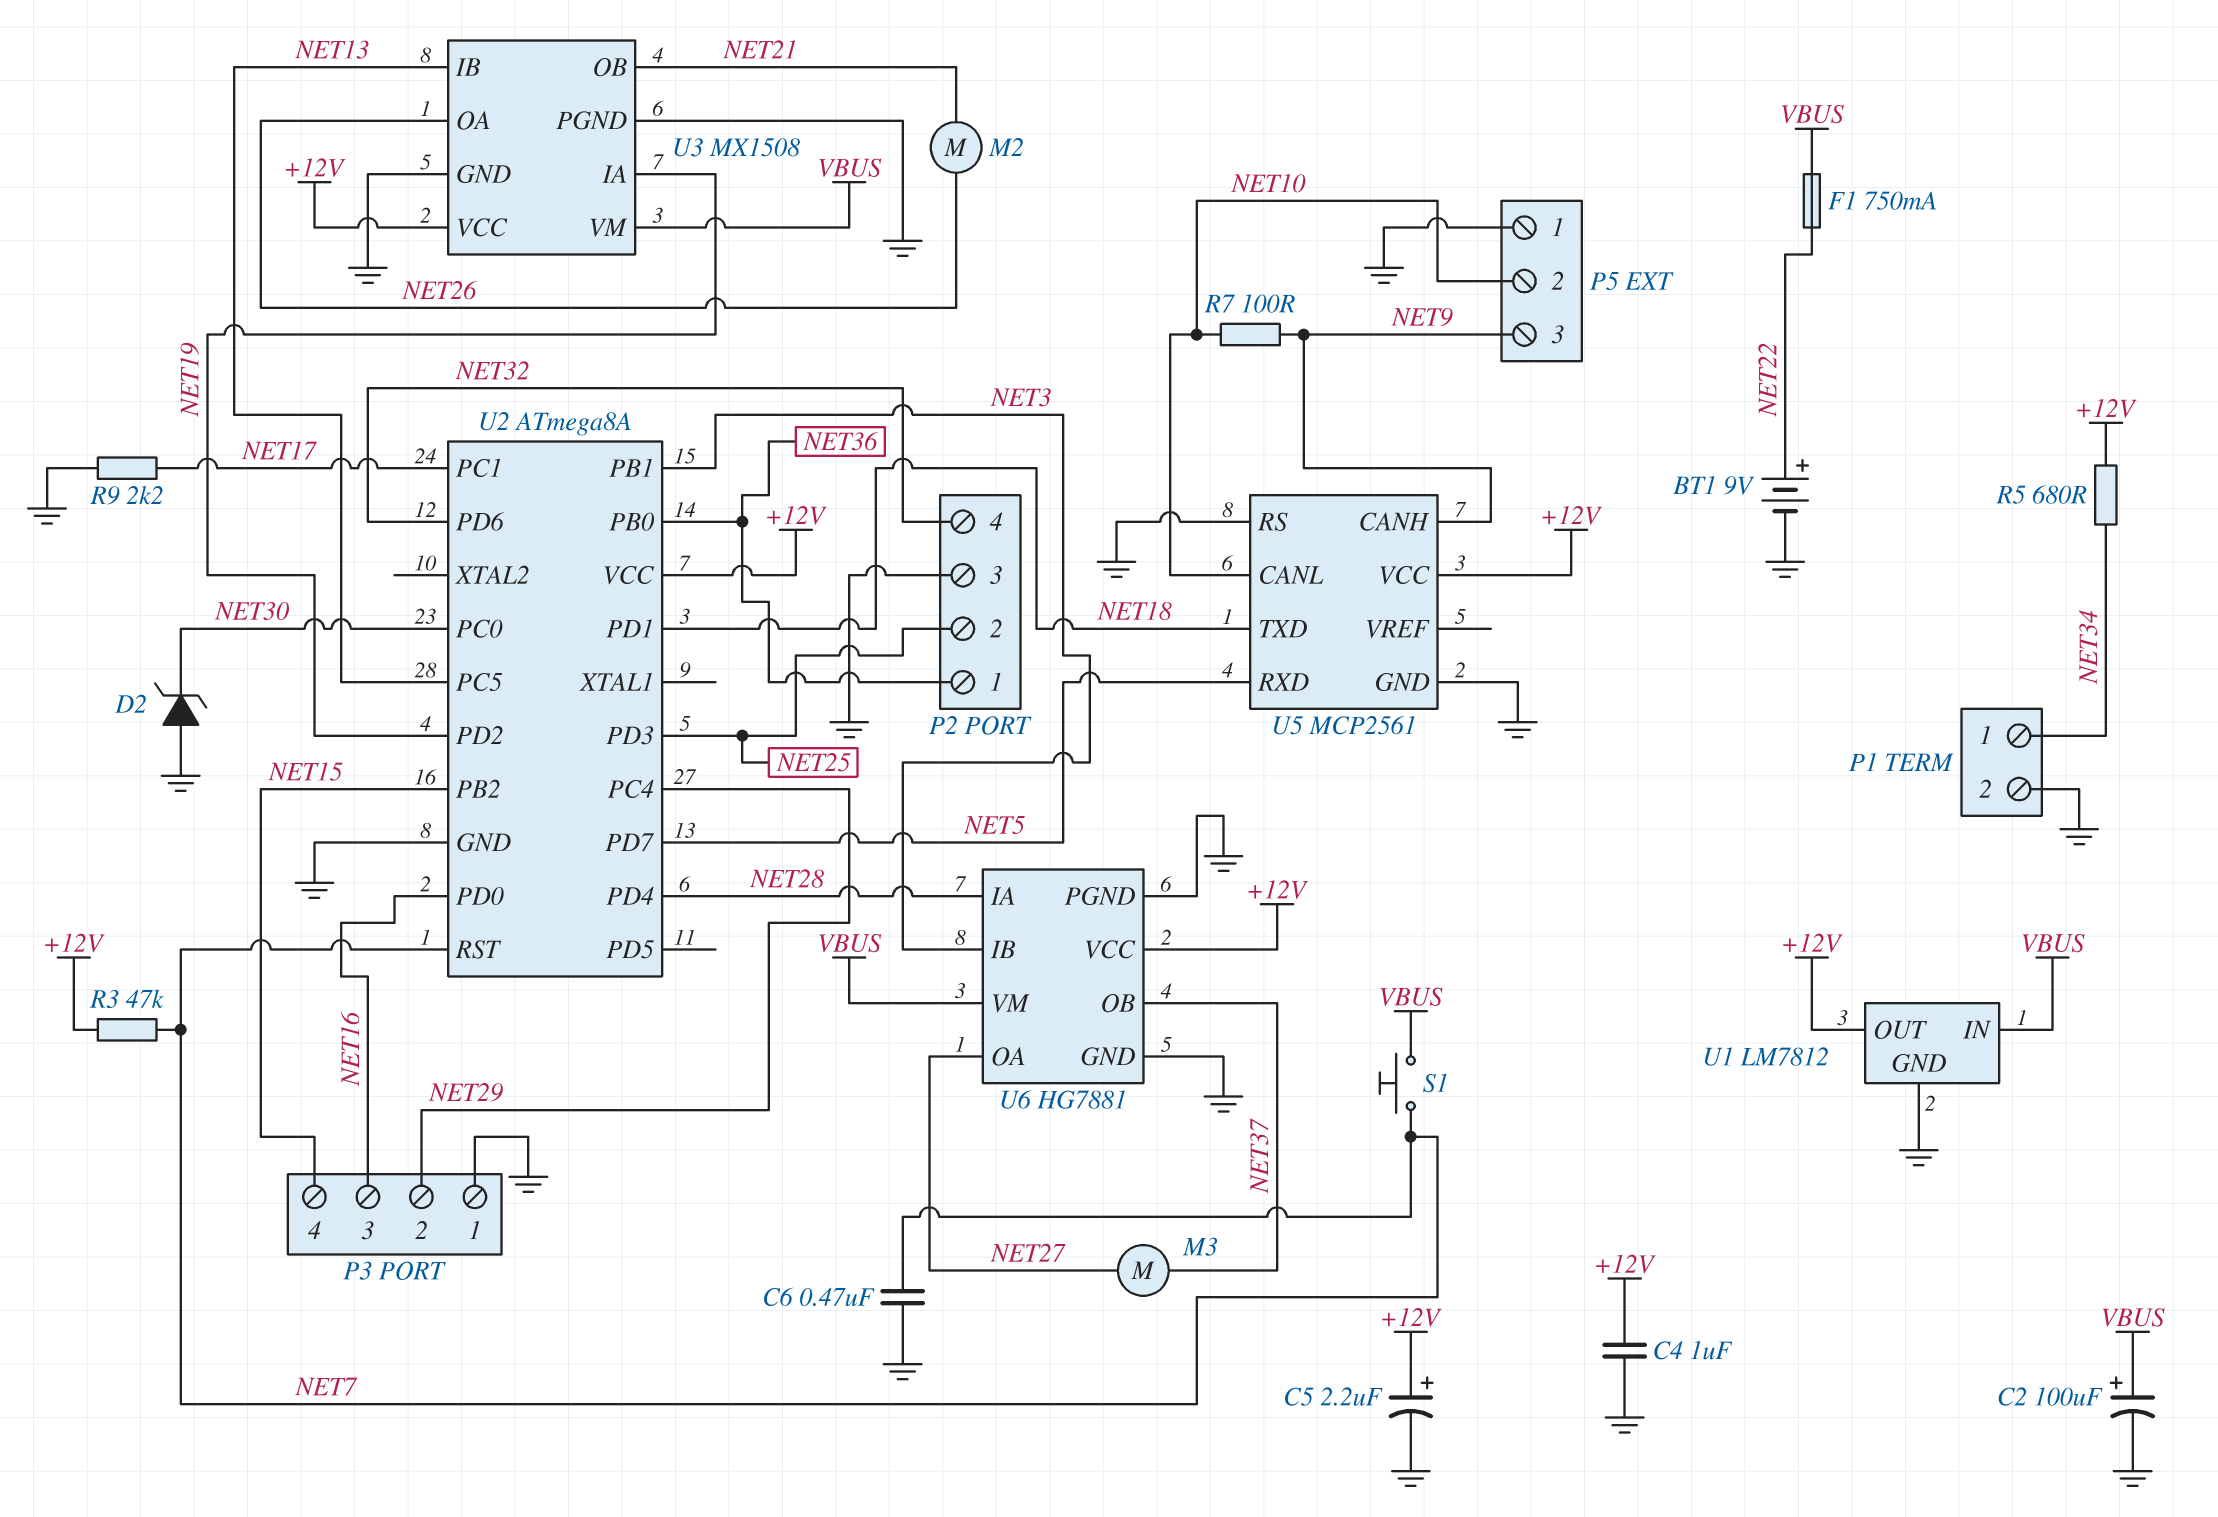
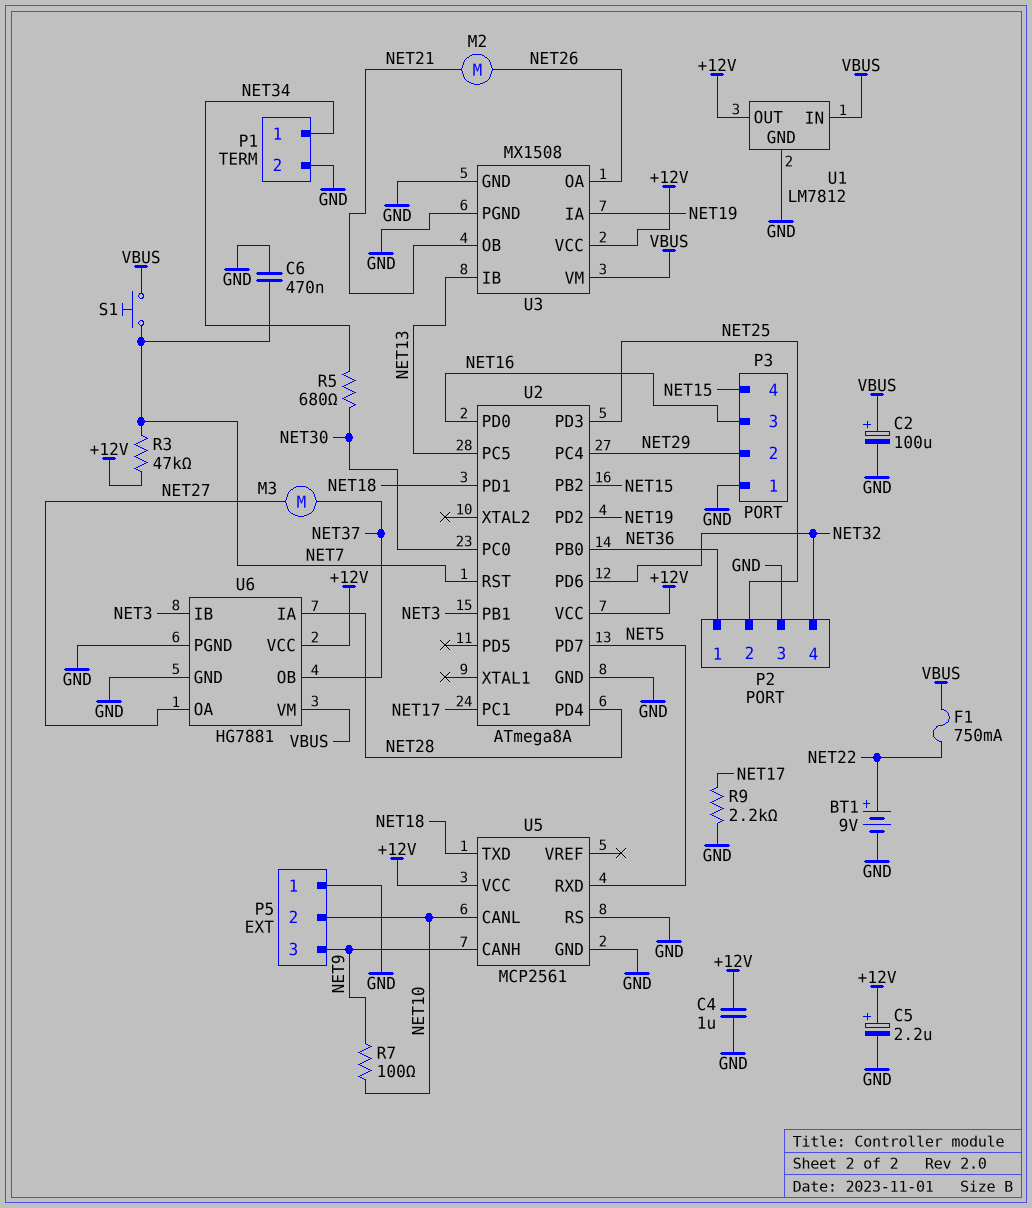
D2: zener (A GND, K NET30) -> none
R5: 680 (+12V, NET34) -> 680 (NET30, NET34)

